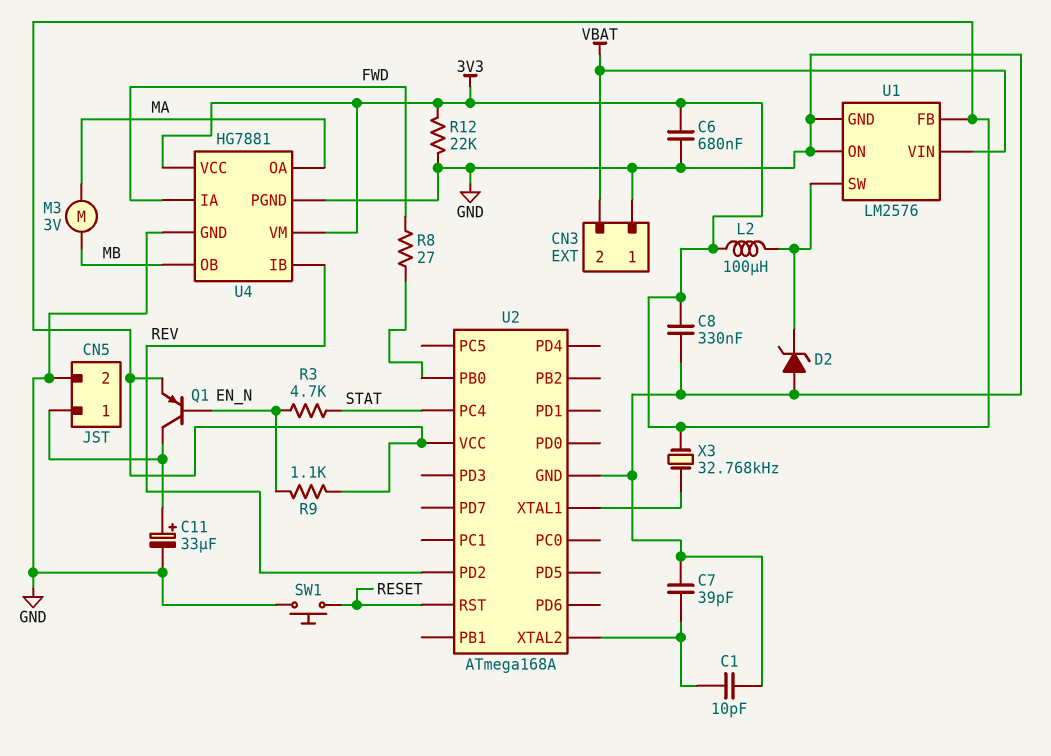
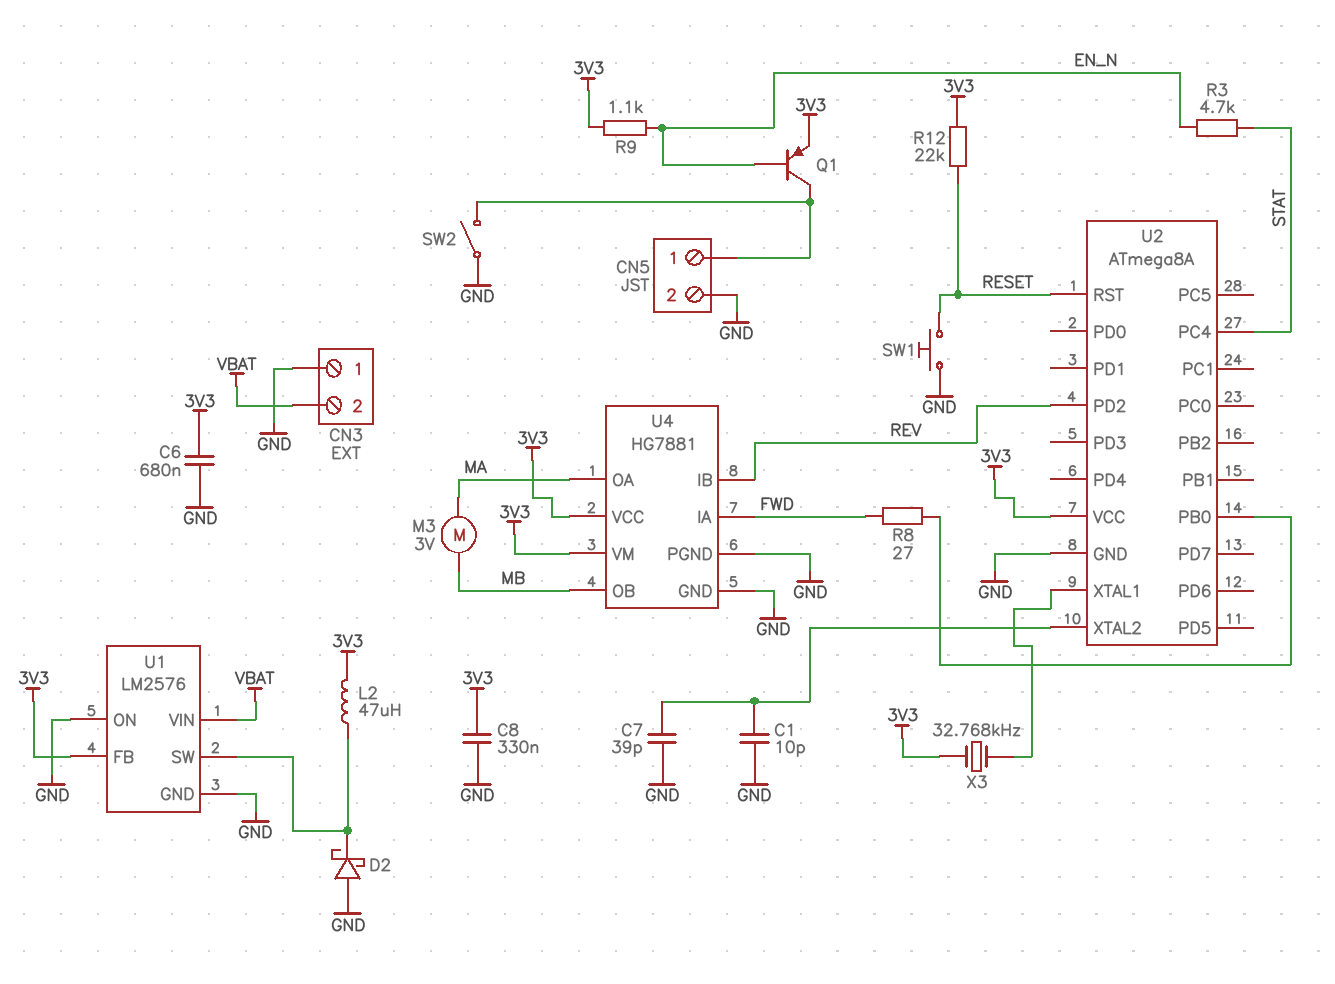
C11: 33uF (plus CN5/1, minus GND) -> none
D2: zener (A GND, K U1/SW) -> schottky (A GND, K U1/SW)
L2: 100uH (3V3, U1/SW) -> 47uH (3V3, U1/SW)
R12: 22k (3V3, GND) -> 22k (3V3, RESET)
SW2: none -> switch (CN5/1, GND)
U2: ATmega168A -> ATmega8A

